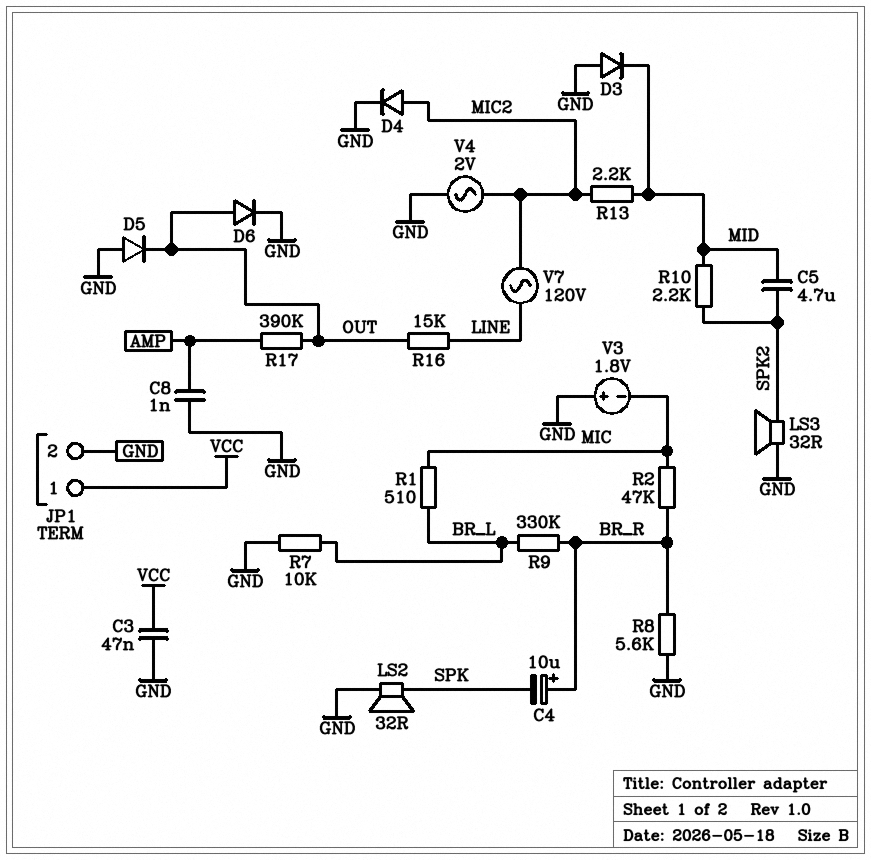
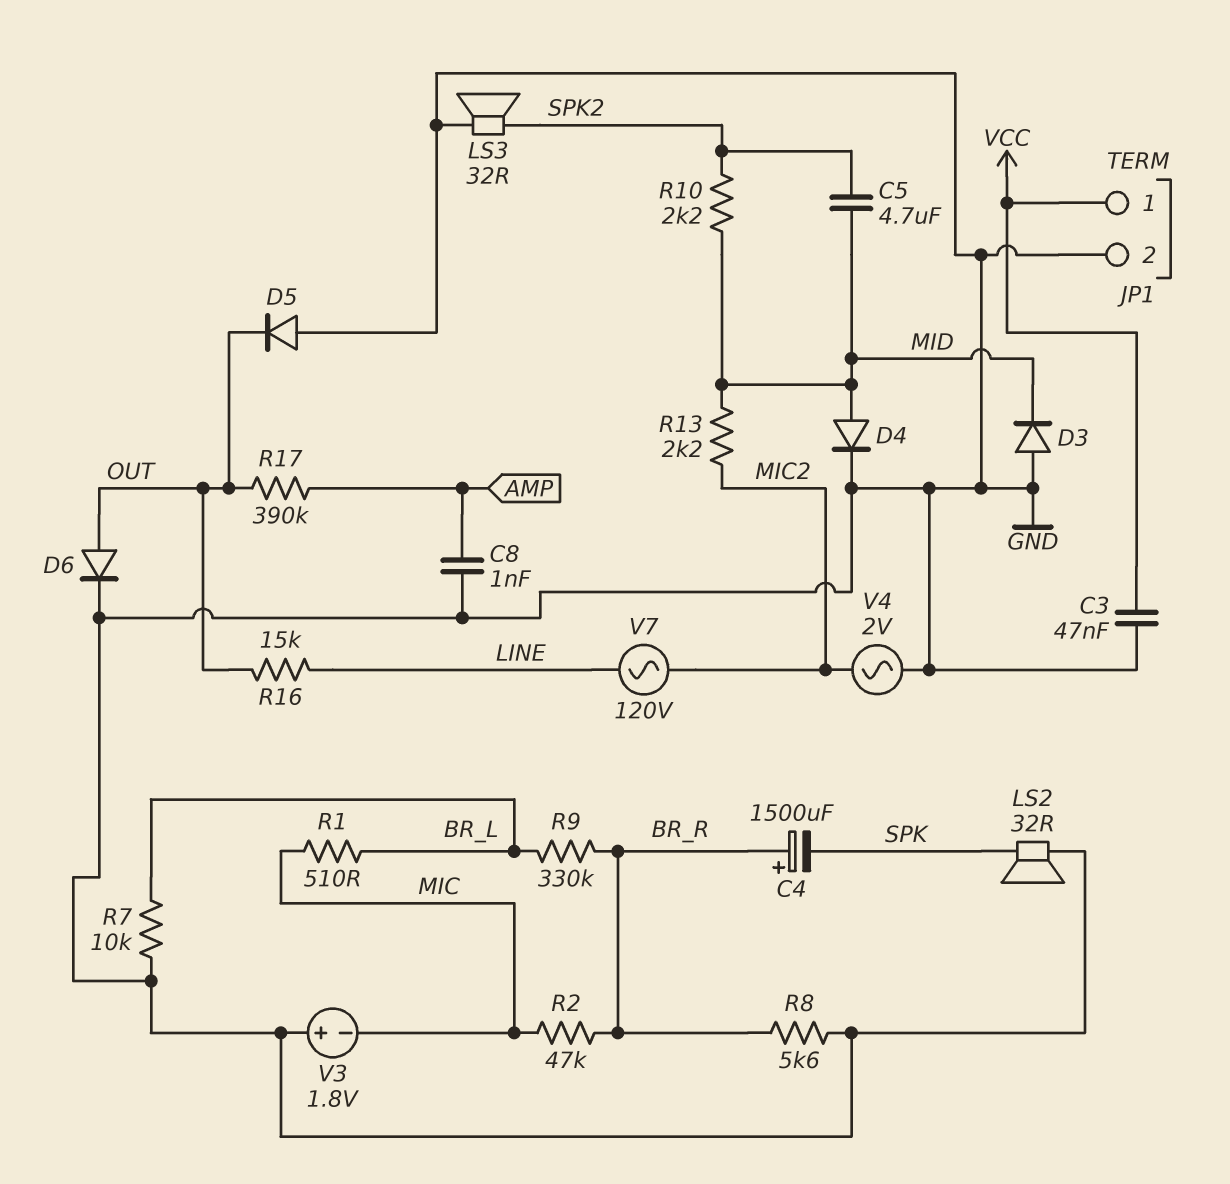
C4: 10uF (plus BR_R, minus SPK) -> 1500uF (plus BR_R, minus SPK)
D4: diode (A MIC2, K GND) -> diode (A MID, K GND)

